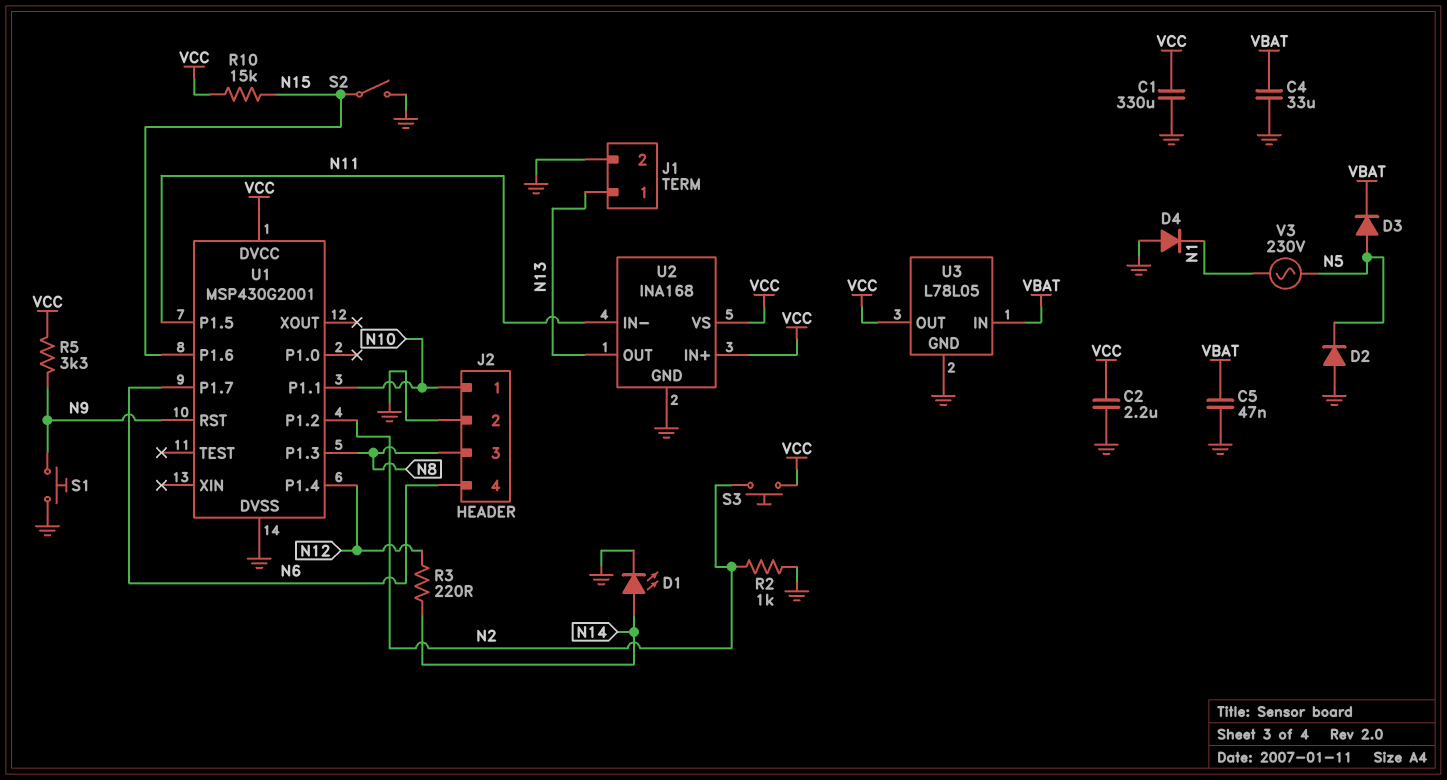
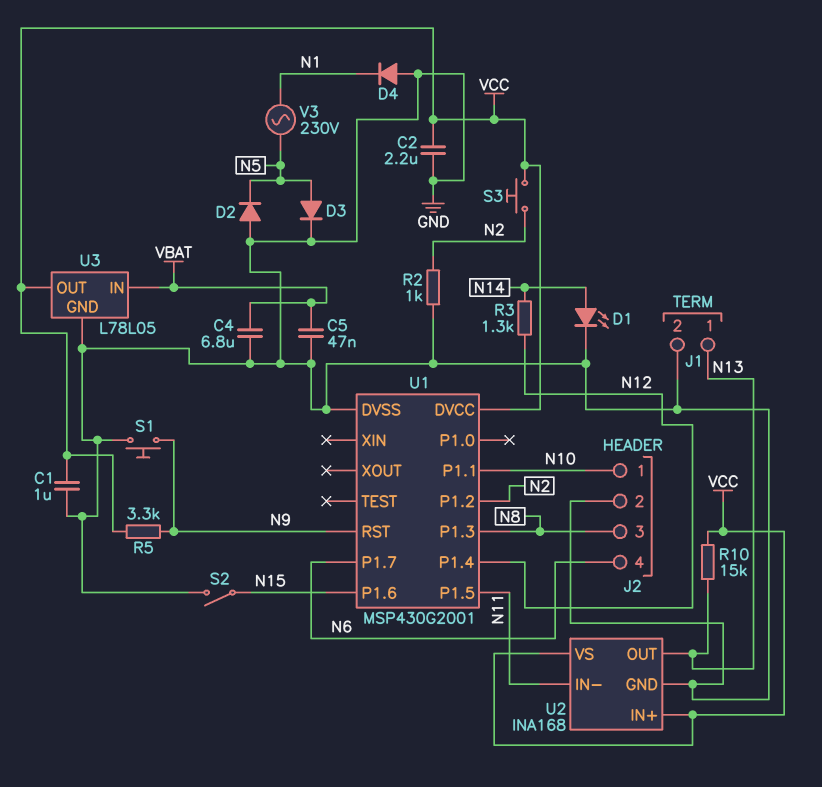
C1: 330uF (GND, VCC) -> 1uF (GND, VCC)
C4: 33uF (GND, VBAT) -> 6.8uF (GND, VBAT)
D3: diode (A N5, K VBAT) -> diode (A N5, K GND)
R3: 220 (N12, N14) -> 1.3k (N12, N14)
R10: 15k (N15, VCC) -> 15k (N13, VCC)

